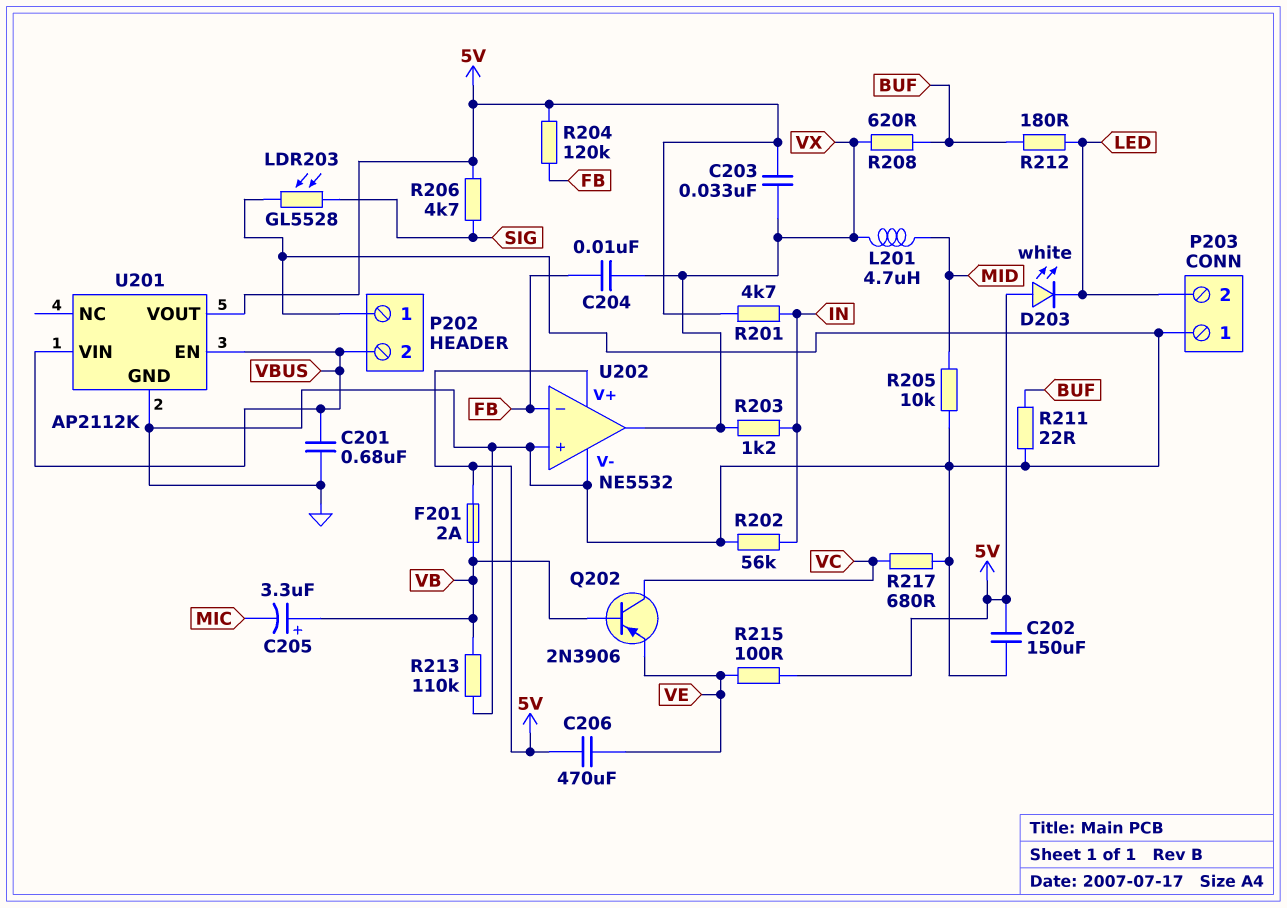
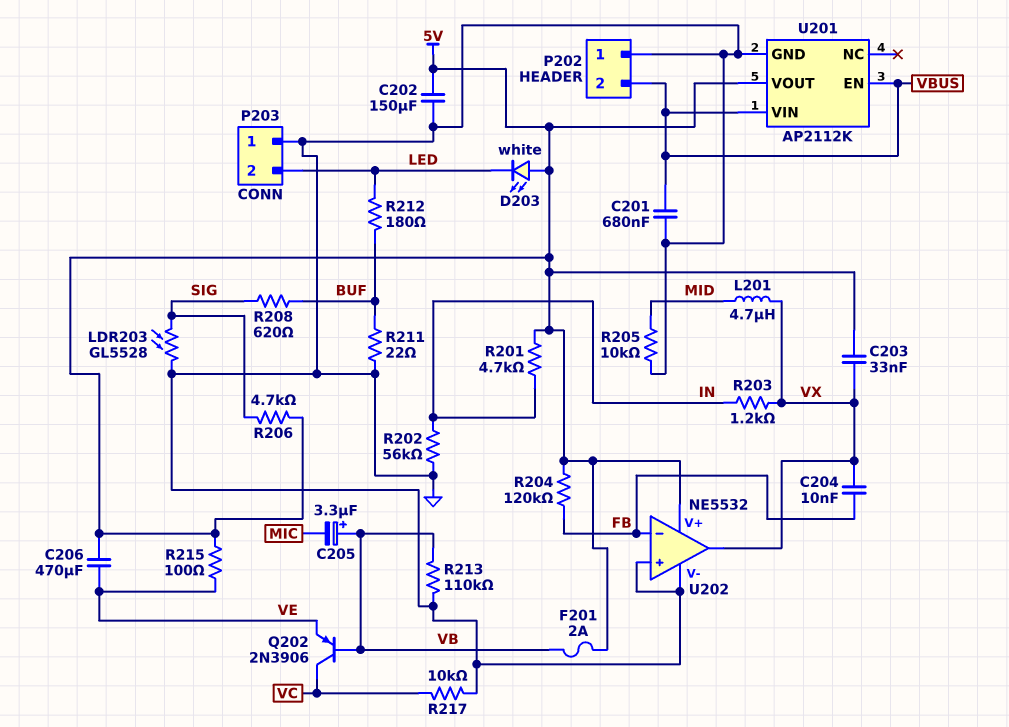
R208: 620 (BUF, VX) -> 620 (BUF, SIG)
R217: 680 (GND, VC) -> 10k (GND, VC)

